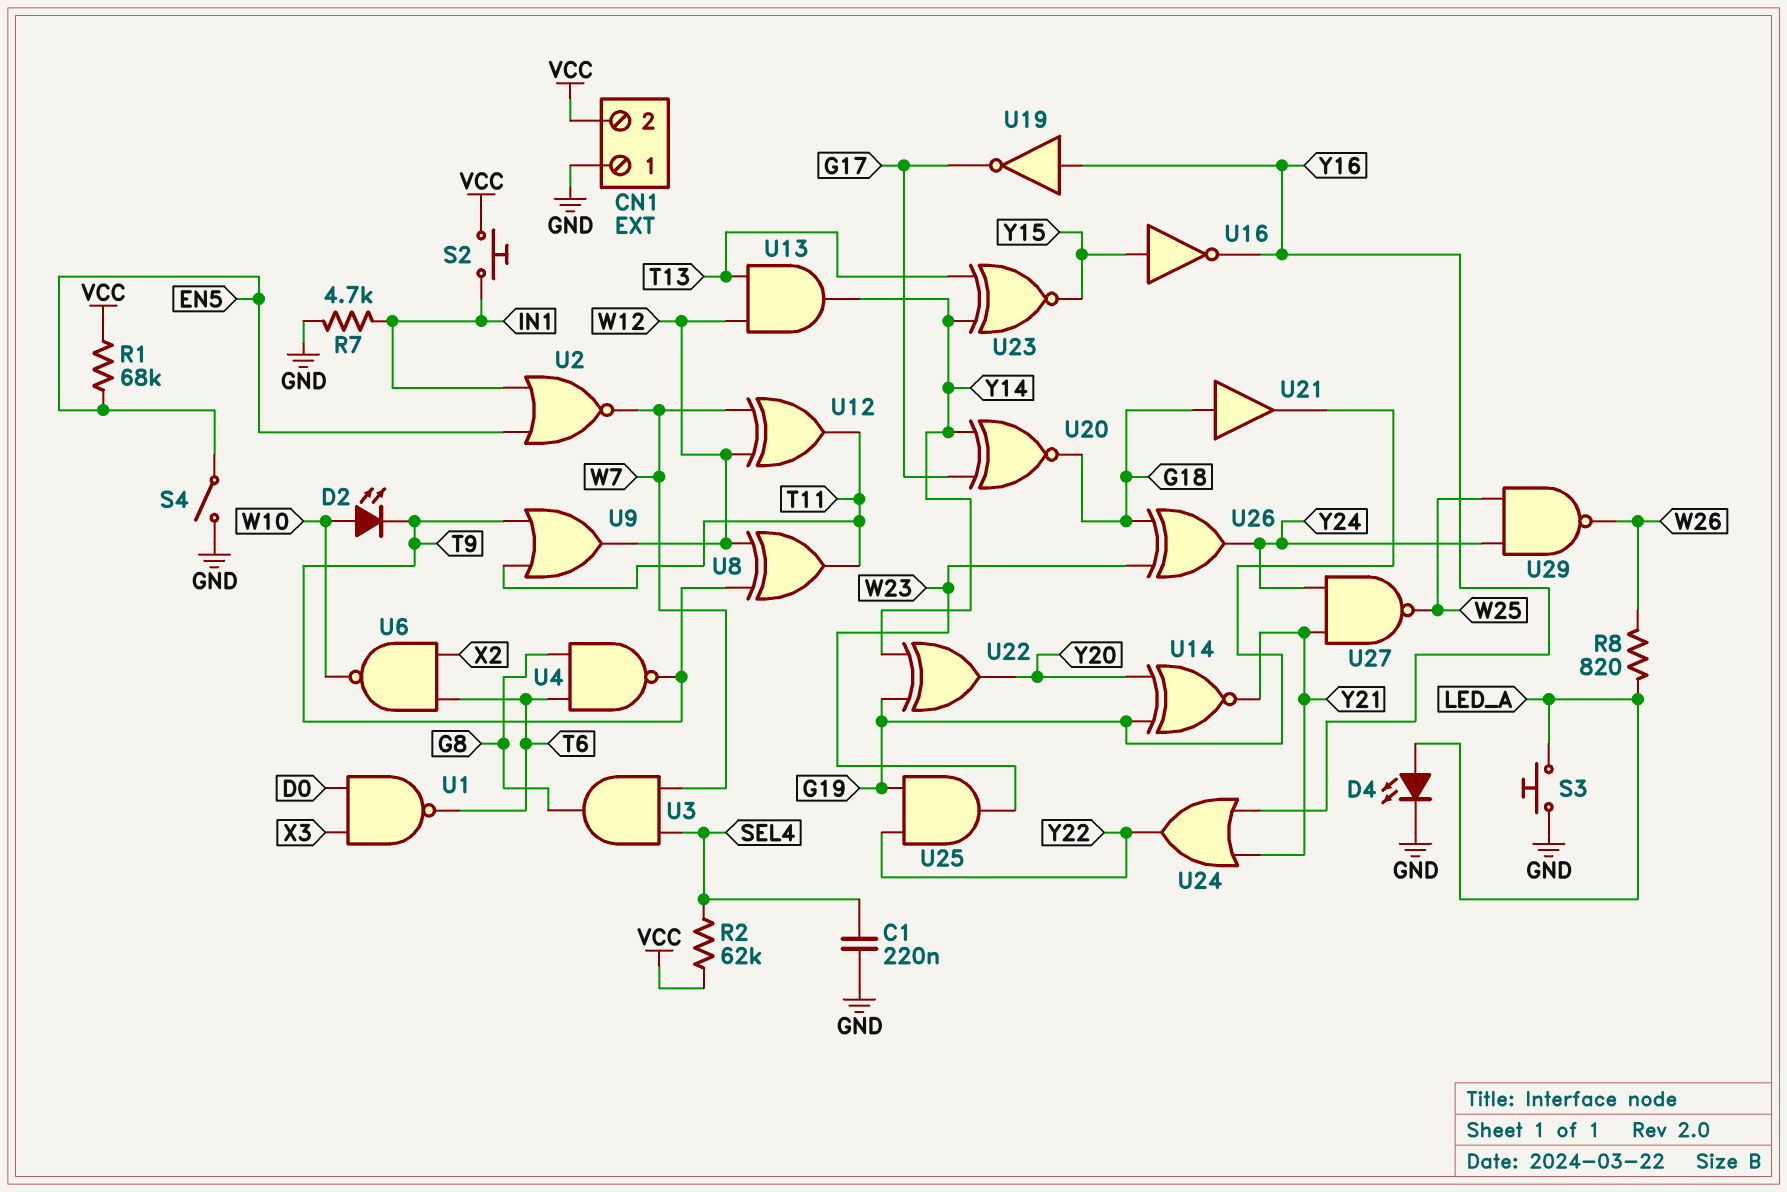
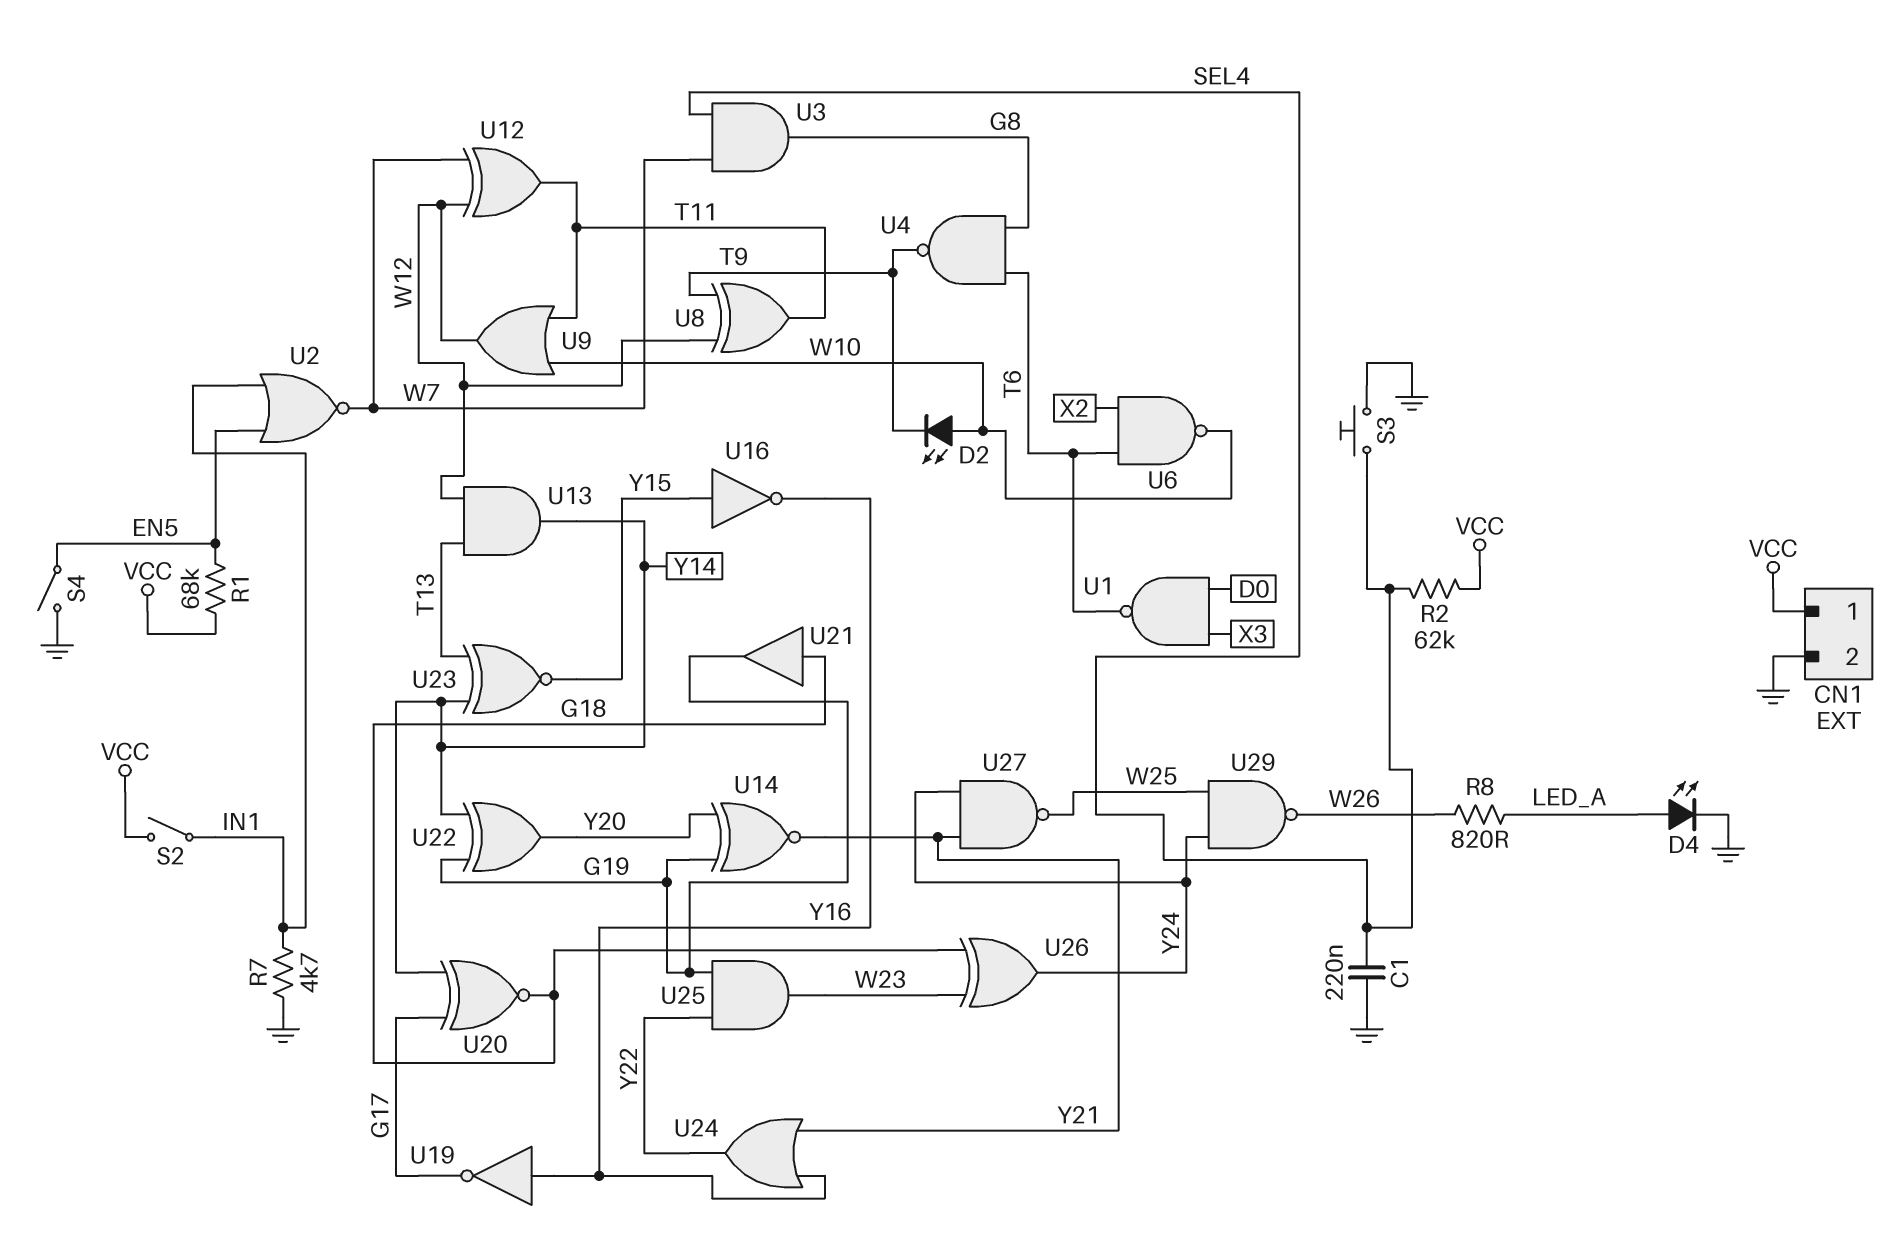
CN1 pin 1: GND -> VCC
CN1 pin 2: VCC -> GND
S2: button (IN1, VCC) -> switch (IN1, VCC)
S3: button (GND, LED_A) -> button (GND, SEL4)
U9: OR (in T9, in T11, out W12) -> OR (in T11, in W10, out W12)

